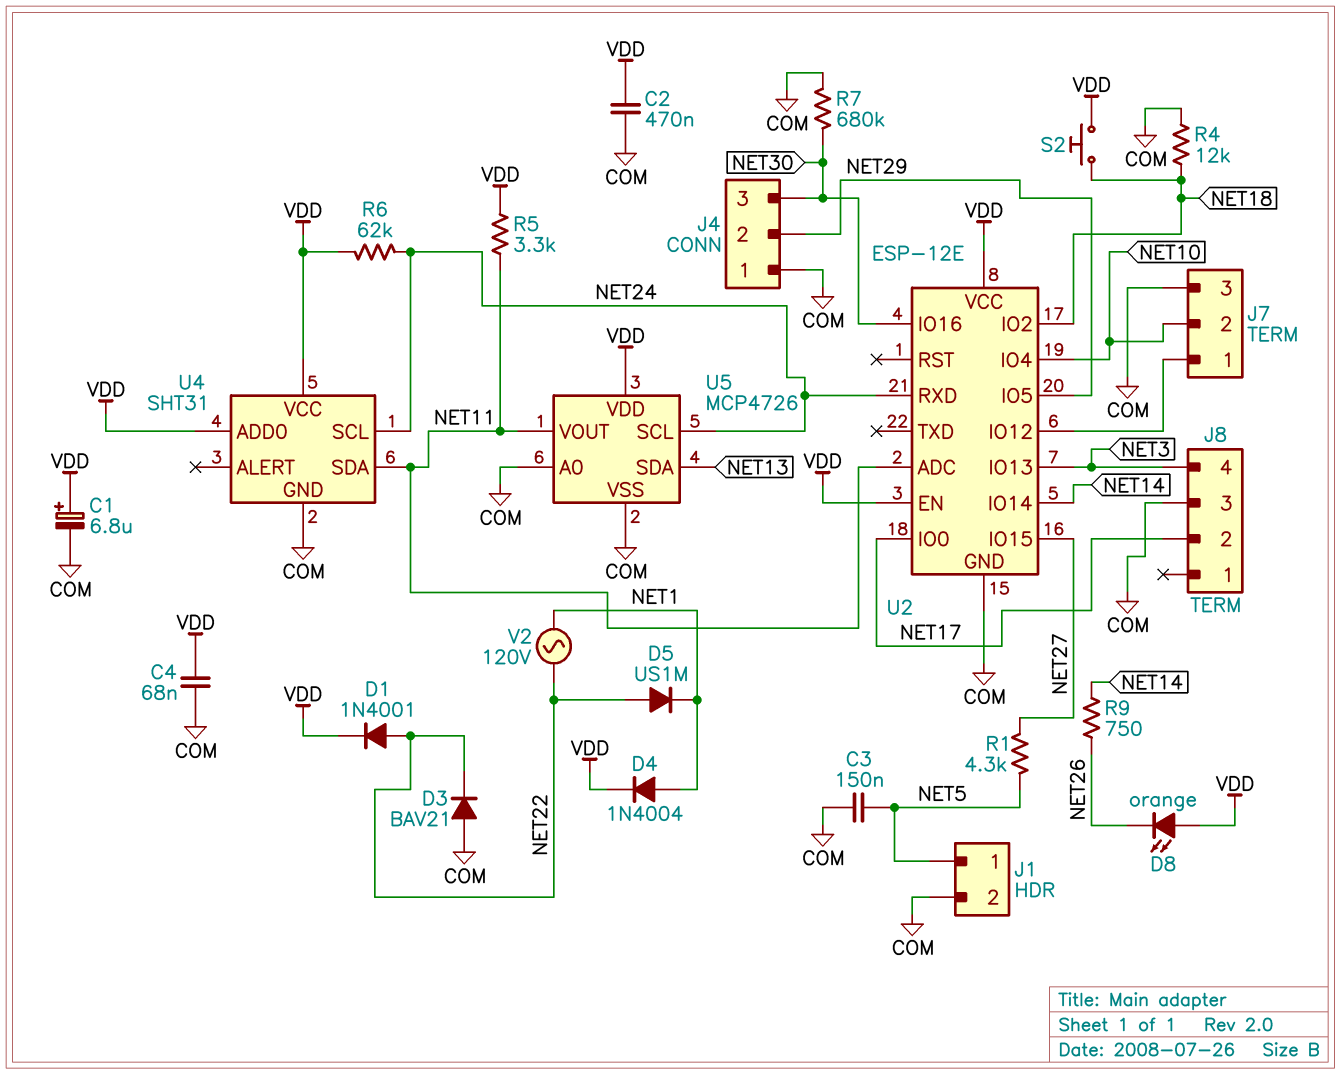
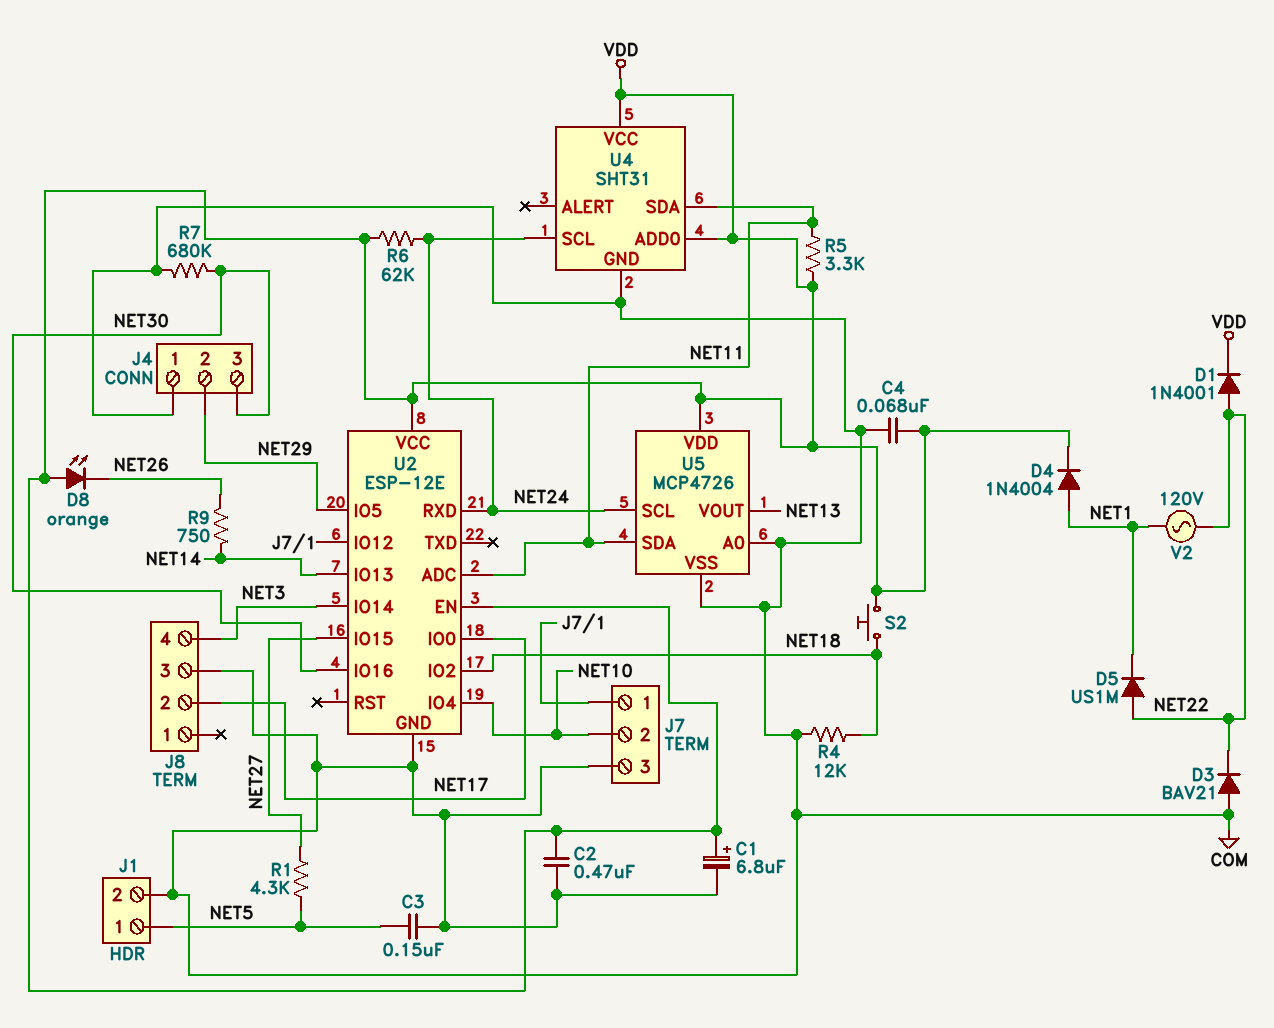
U2 pin IO13: NET3 -> NET14
U2 pin IO14: NET14 -> NET3
U5 pin SDA: NET13 -> NET11
U5 pin VOUT: NET11 -> NET13

